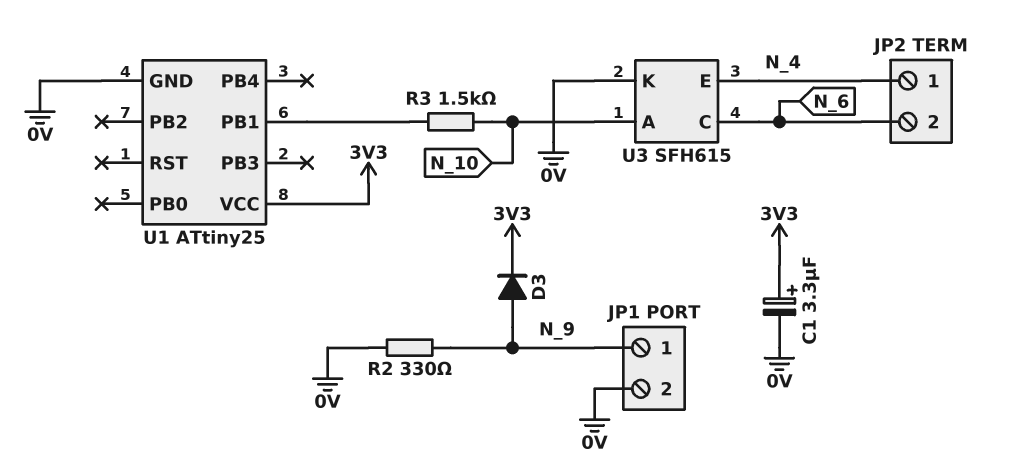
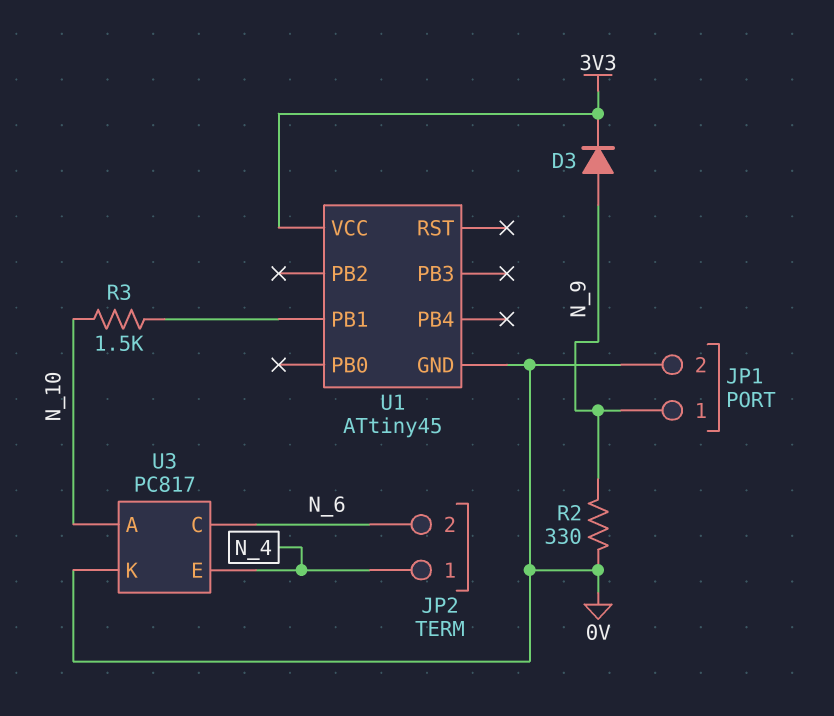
C1: 3.3uF (plus 3V3, minus 0V) -> none
U1: ATtiny25 -> ATtiny45
U3: SFH615 -> PC817

